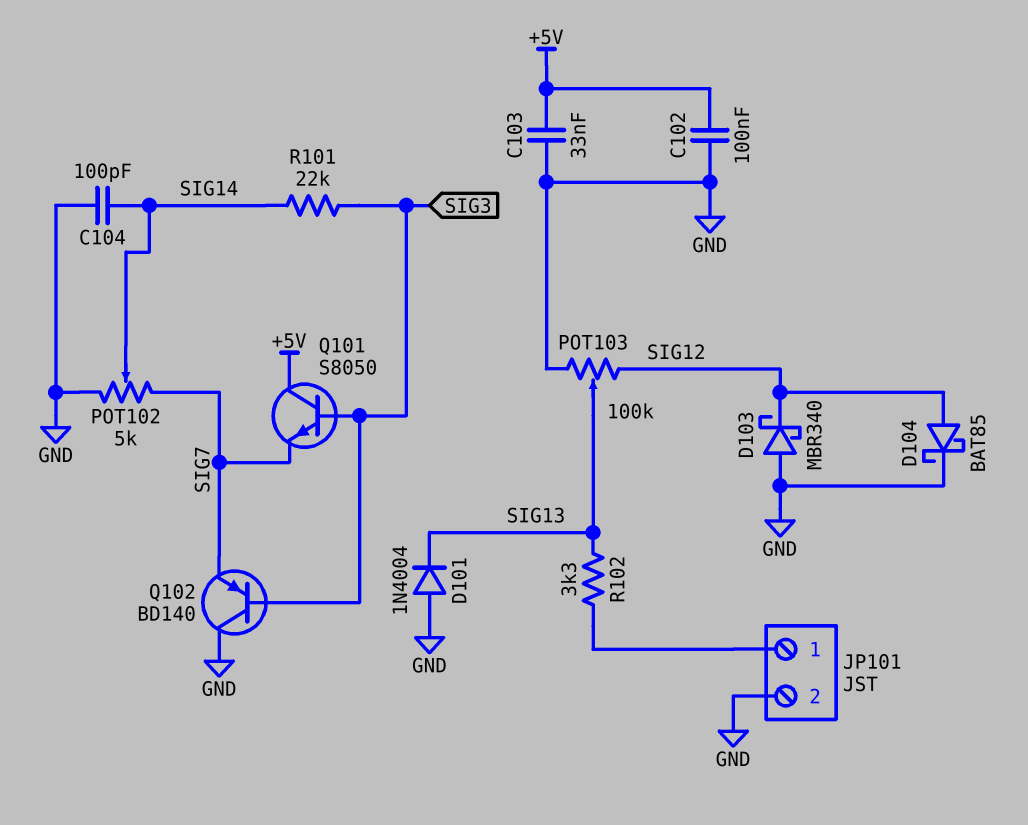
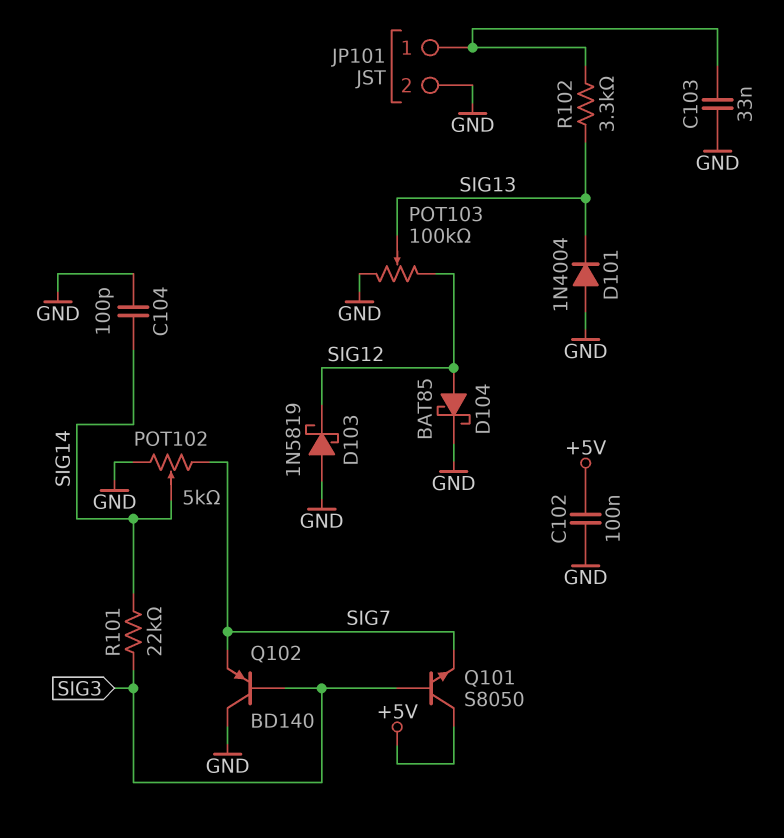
C103: 33nF (+5V, GND) -> 33nF (GND, JP101/1)
D103: schottky MBR340 (A GND, K SIG12) -> schottky 1N5819 (A GND, K SIG12)

